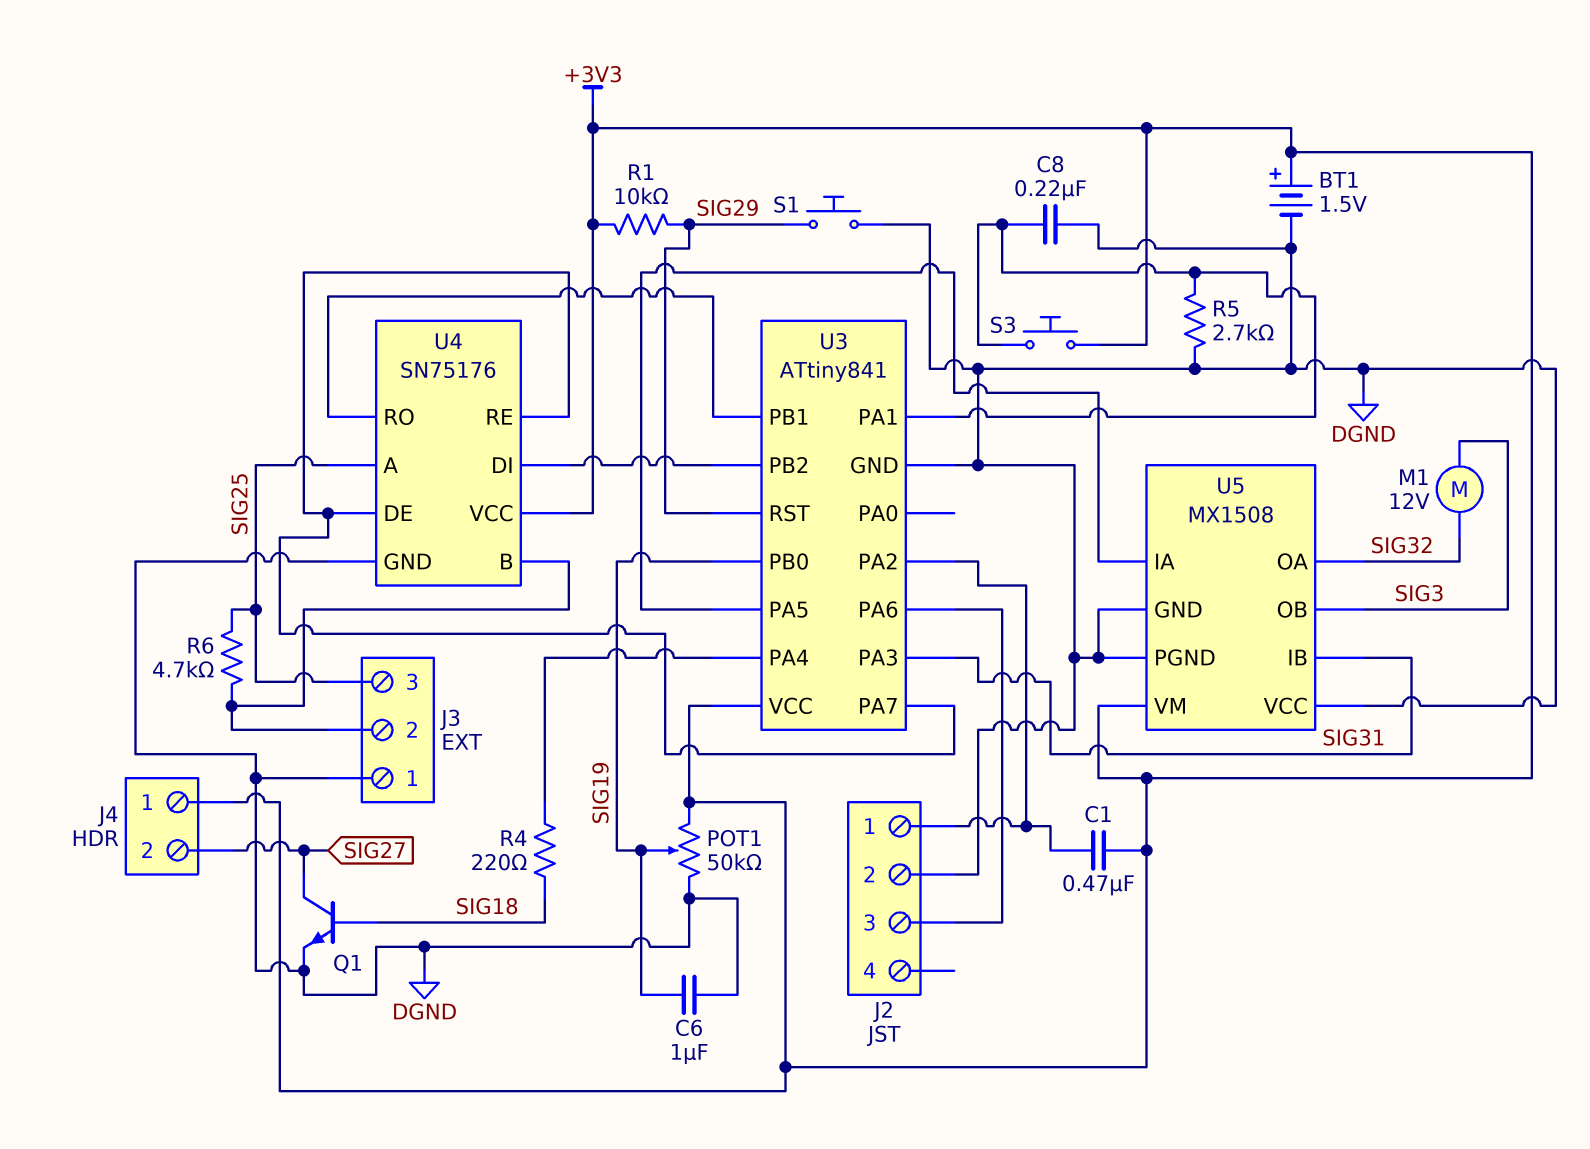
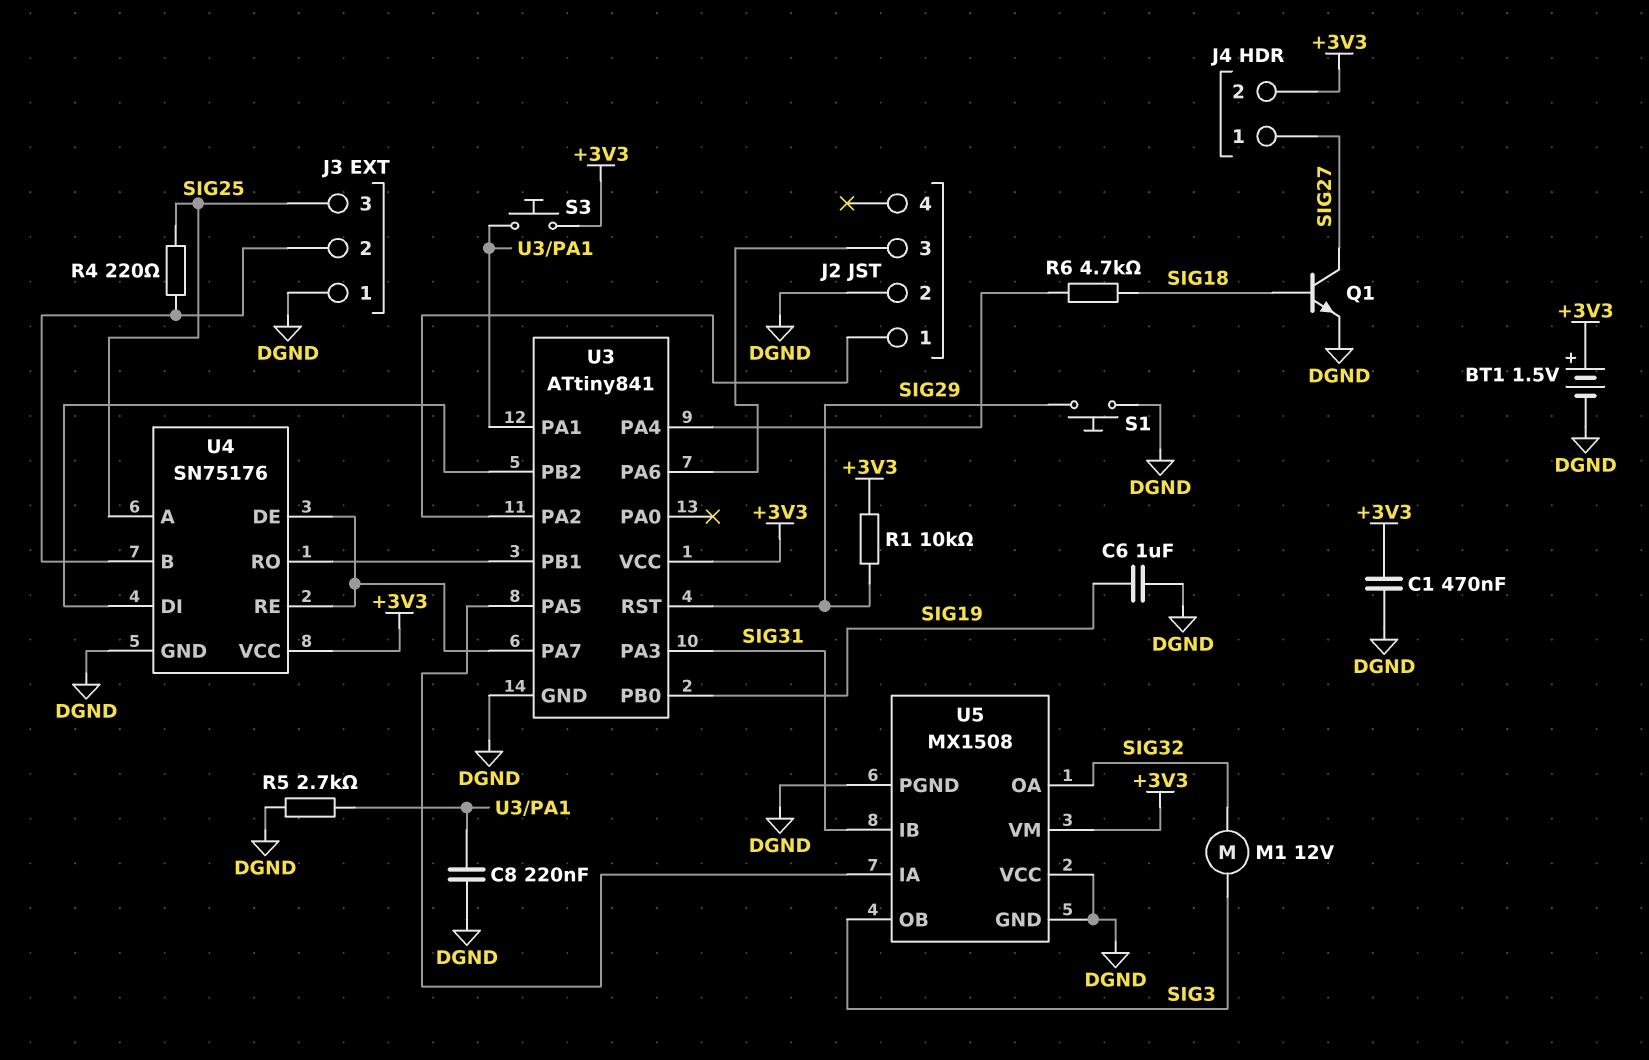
C1: 470nF (+3V3, J2/1) -> 470nF (+3V3, DGND)
J4 pin 1: +3V3 -> SIG27
J4 pin 2: SIG27 -> +3V3
POT1: 50k (+3V3, DGND, wiper SIG19) -> none
R4: 220 (SIG18, U3/PA4) -> 220 (J3/2, SIG25)
R6: 4.7k (J3/2, SIG25) -> 4.7k (SIG18, U3/PA4)

